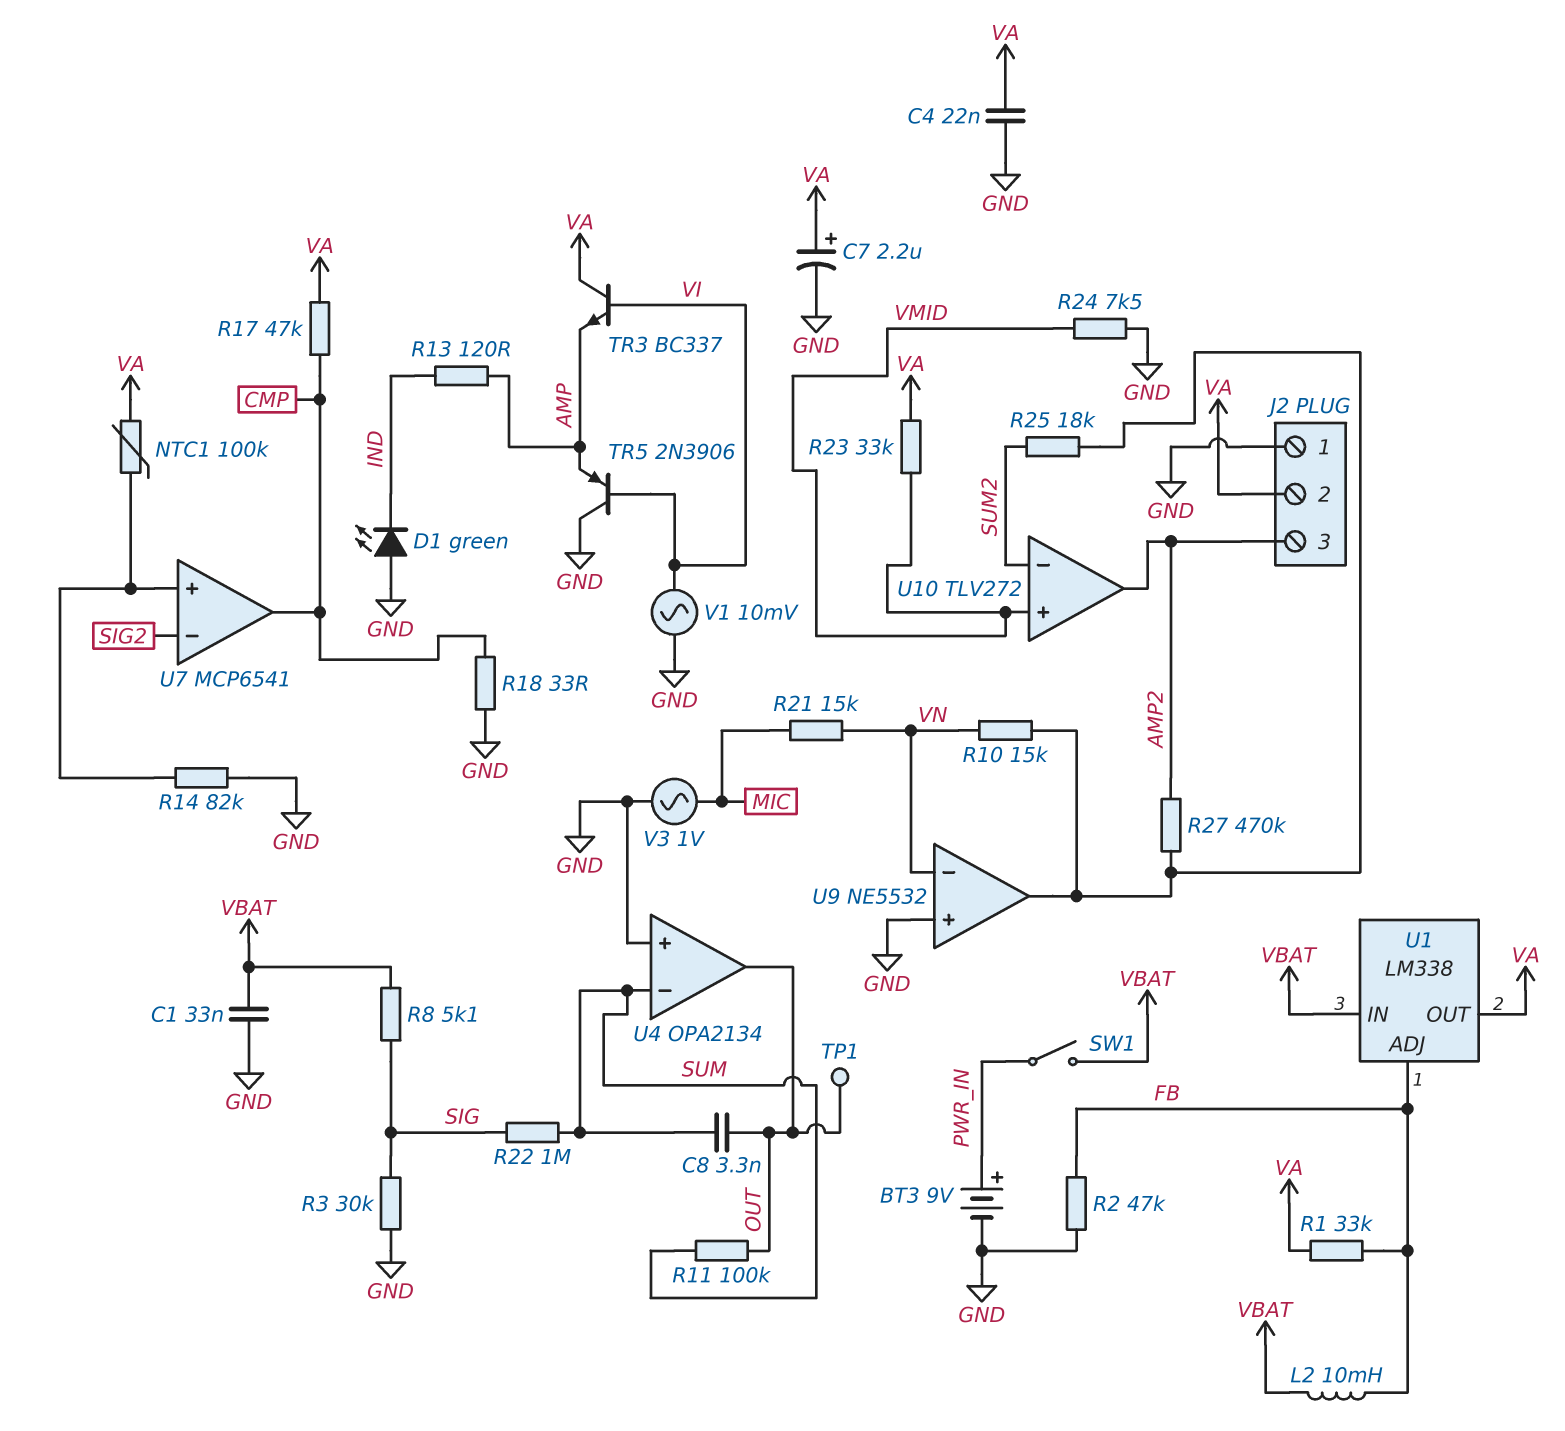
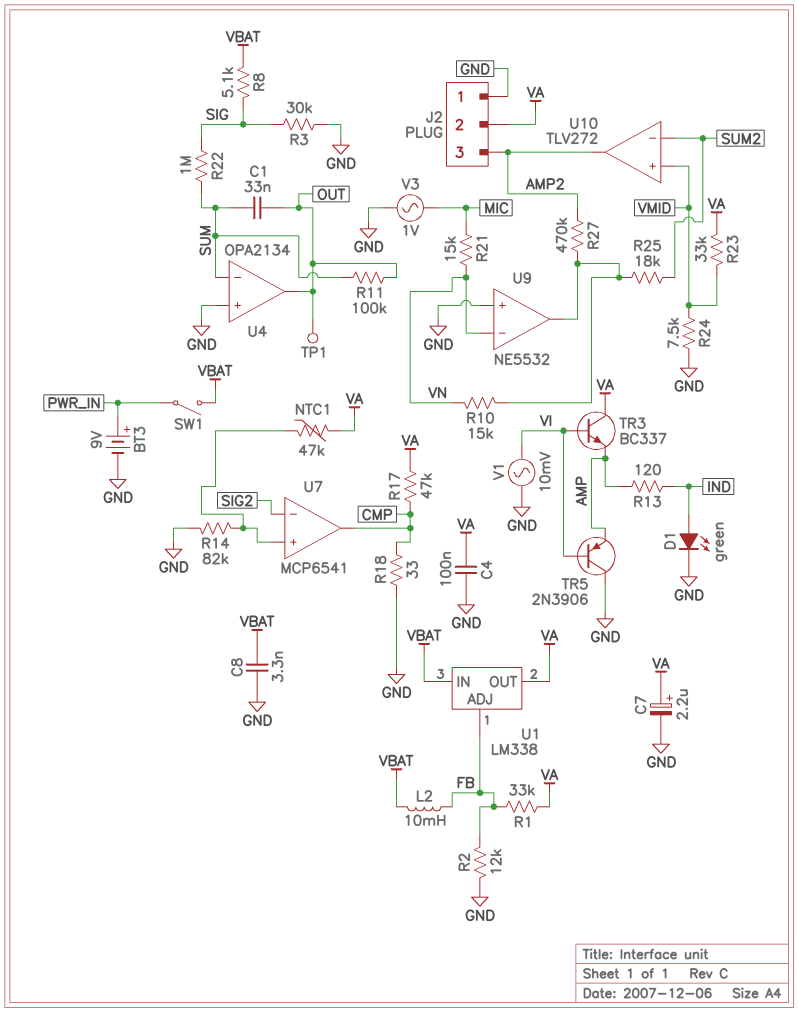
C1: 33nF (GND, VBAT) -> 33nF (OUT, SUM)
C4: 22nF (GND, VA) -> 100nF (GND, VA)
C8: 3.3nF (OUT, SUM) -> 3.3nF (GND, VBAT)
D1: LED green (A GND, K IND) -> LED green (A IND, K GND)
NTC1: 100k (U7/in+, VA) -> 47k (U7/in+, VA)
R2: 47k (FB, GND) -> 12k (FB, GND)

